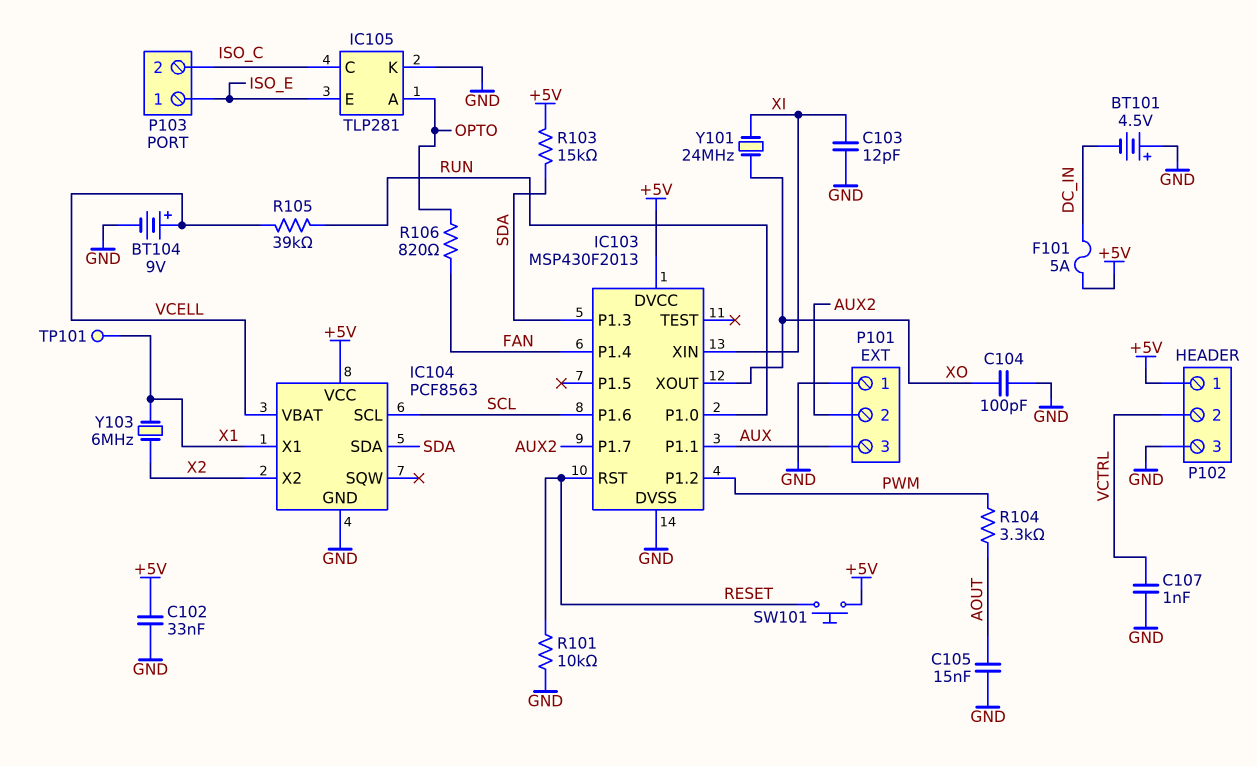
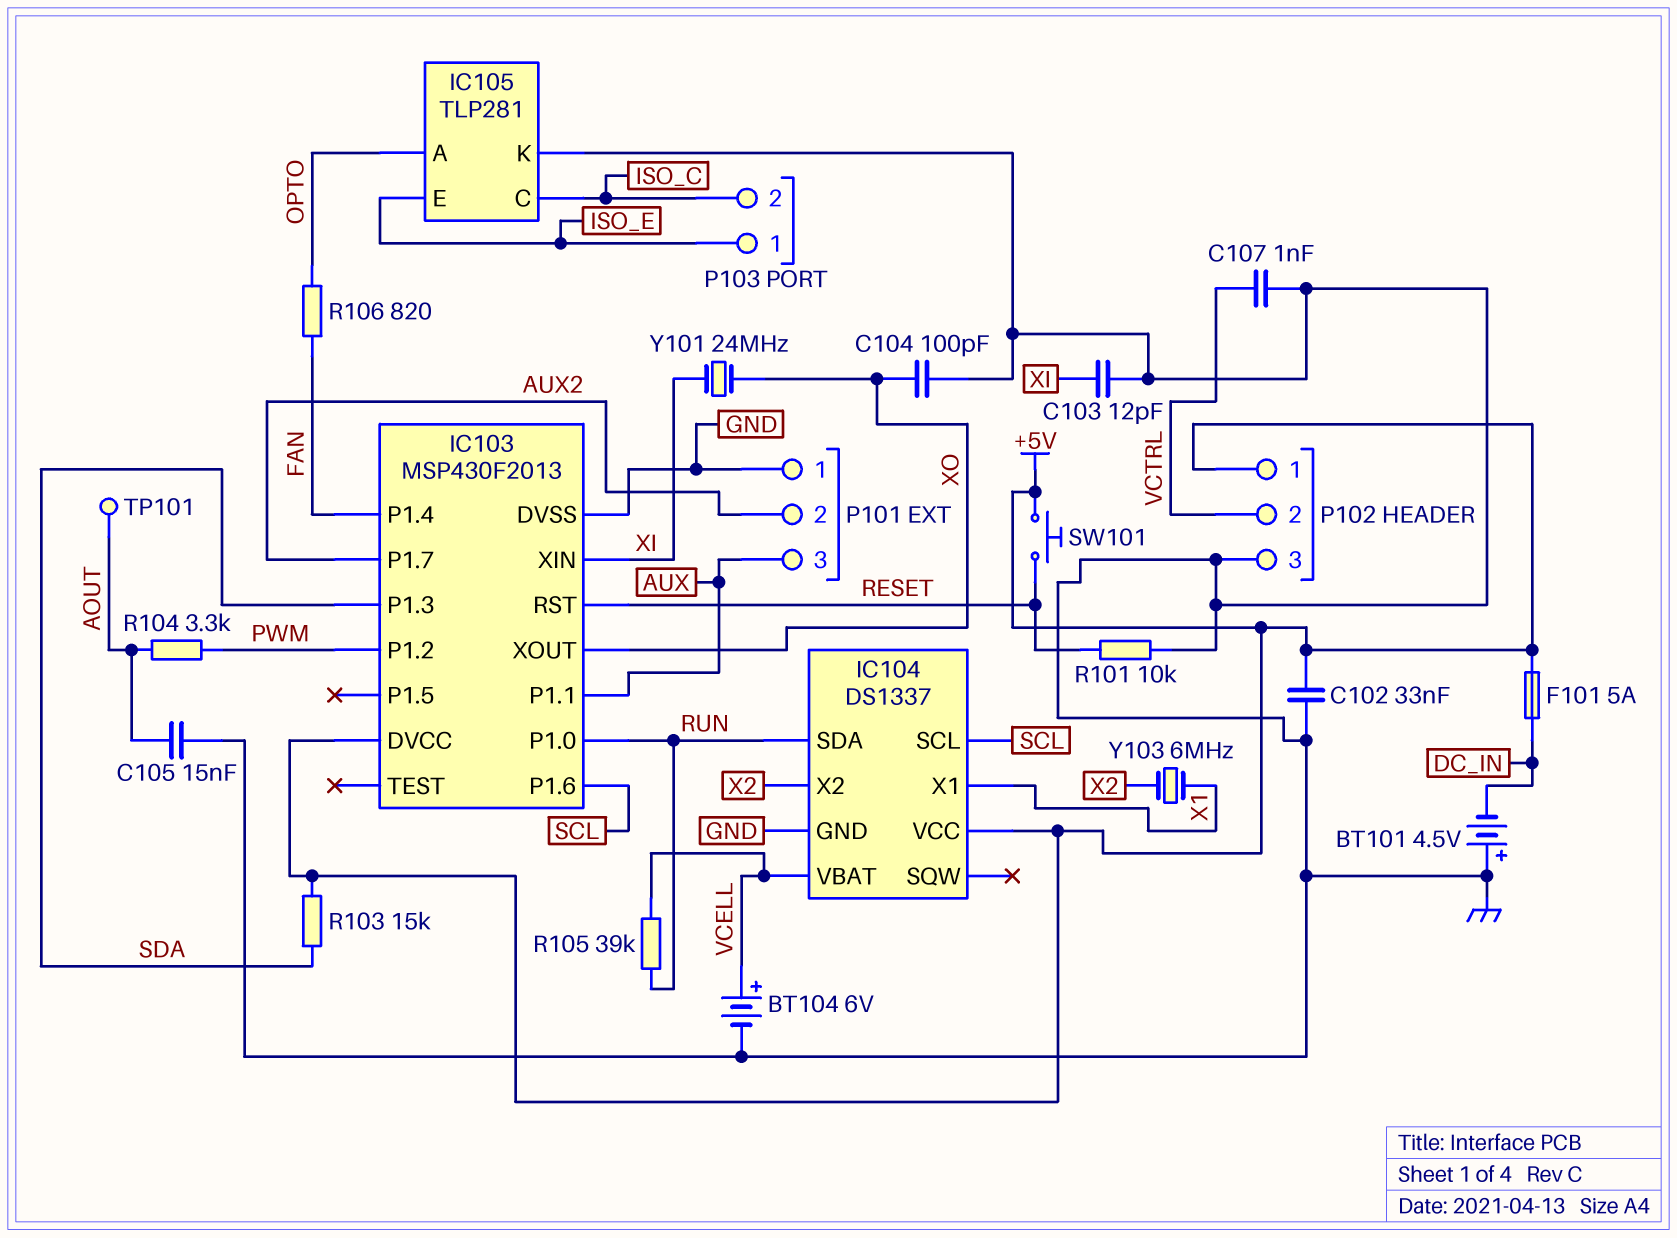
BT104: 9V (plus VCELL, minus GND) -> 6V (plus VCELL, minus GND)
IC104: PCF8563 -> DS1337
IC104 pin SDA: SDA -> RUN
TP101: test point (X1) -> test point (AOUT)

